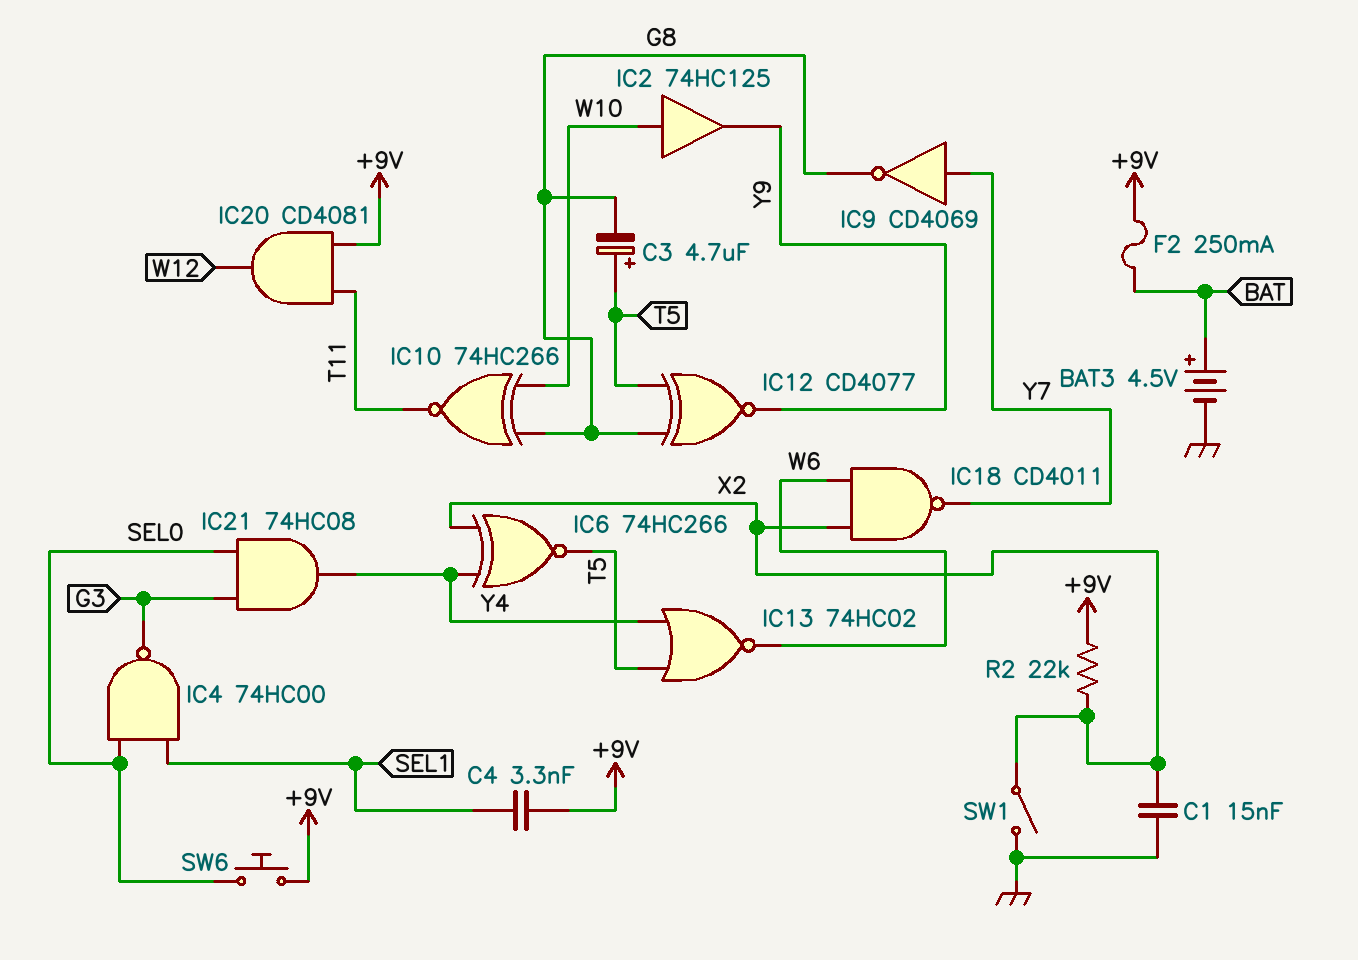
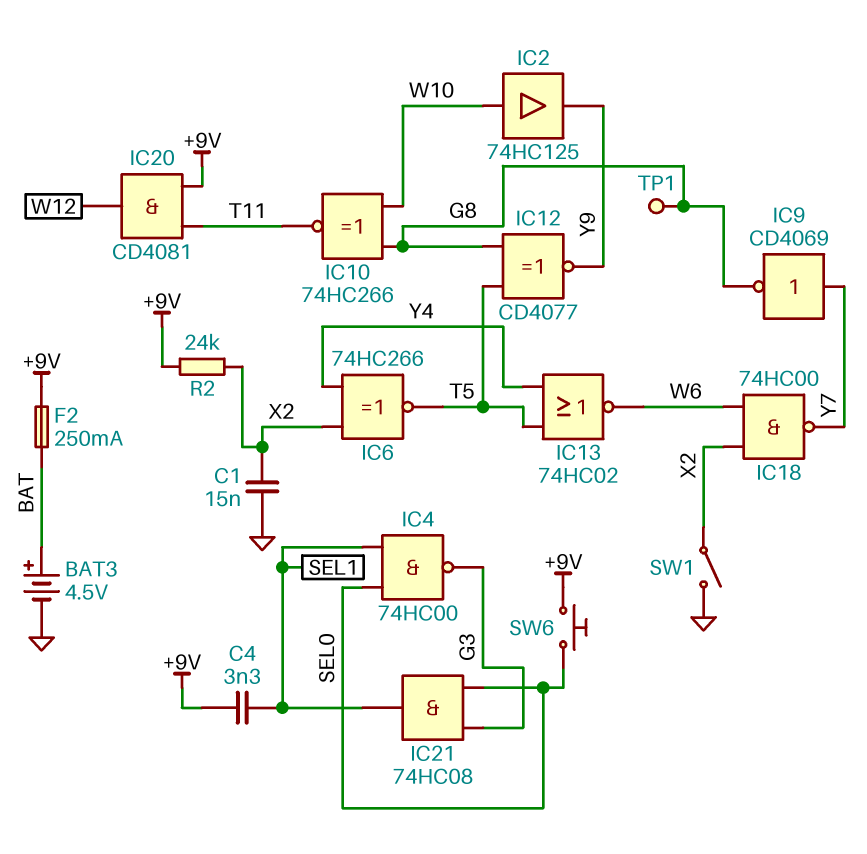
C3: 4.7uF (plus T5, minus G8) -> none
IC18: NAND CD4011 (in W6, in X2, out Y7) -> NAND 74HC00 (in W6, in X2, out Y7)
IC21: AND 74HC08 (in G3, in SEL0, out Y4) -> AND 74HC08 (in G3, in SEL0, out SEL1)
R2: 22k (+9V, X2) -> 24k (+9V, X2)
TP1: none -> test point (G8)

